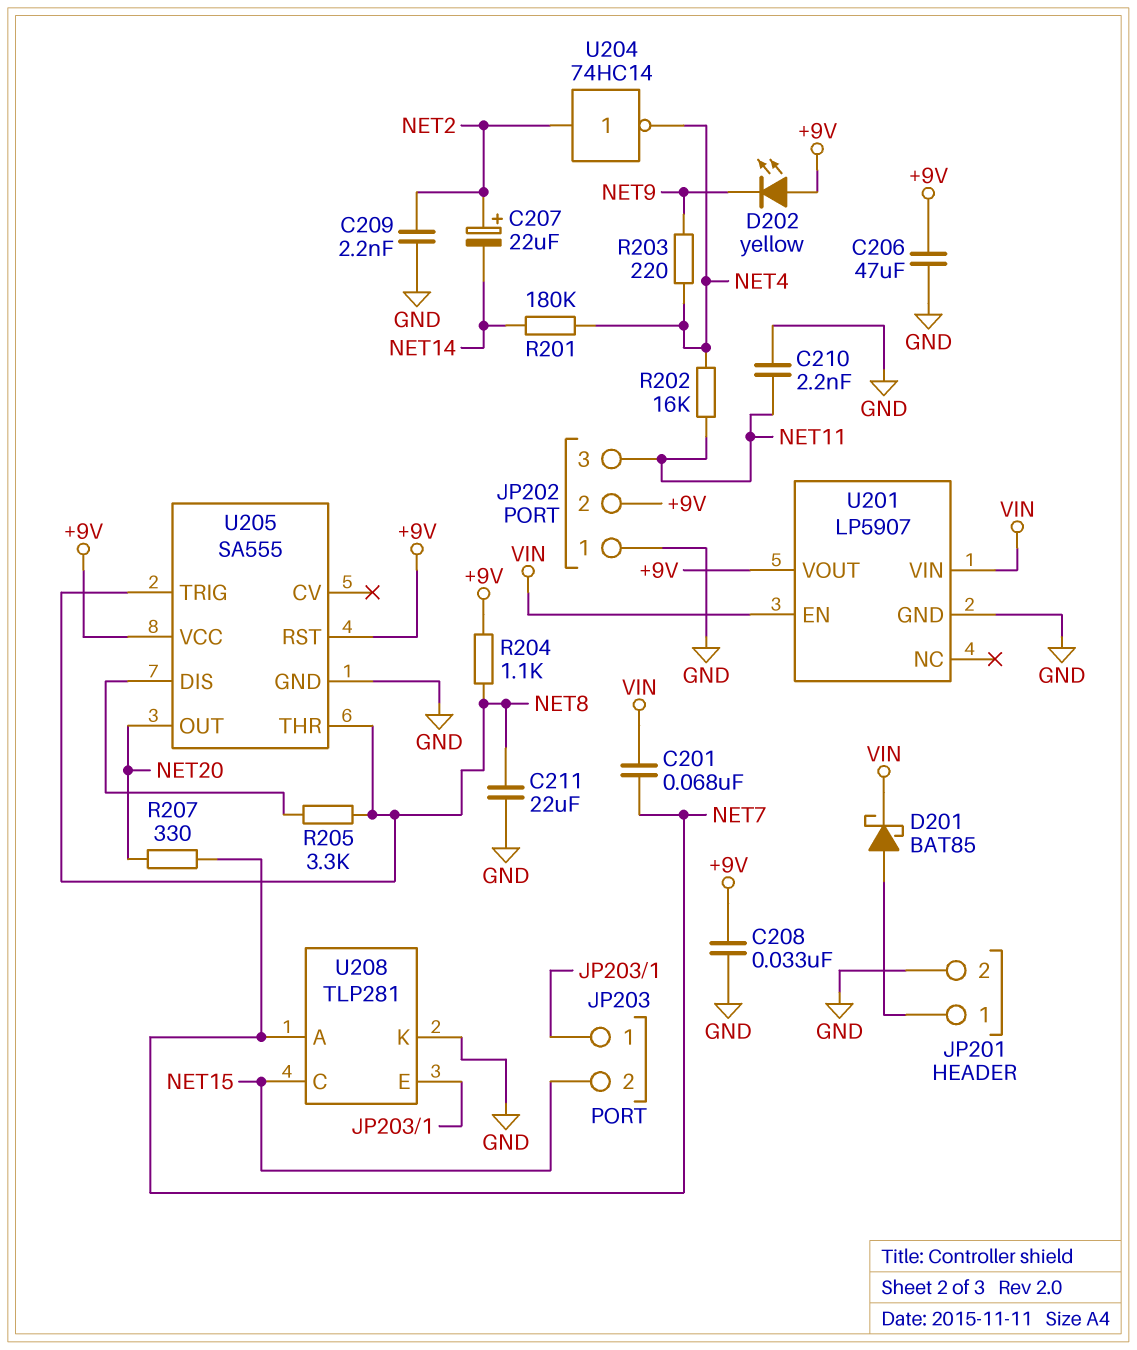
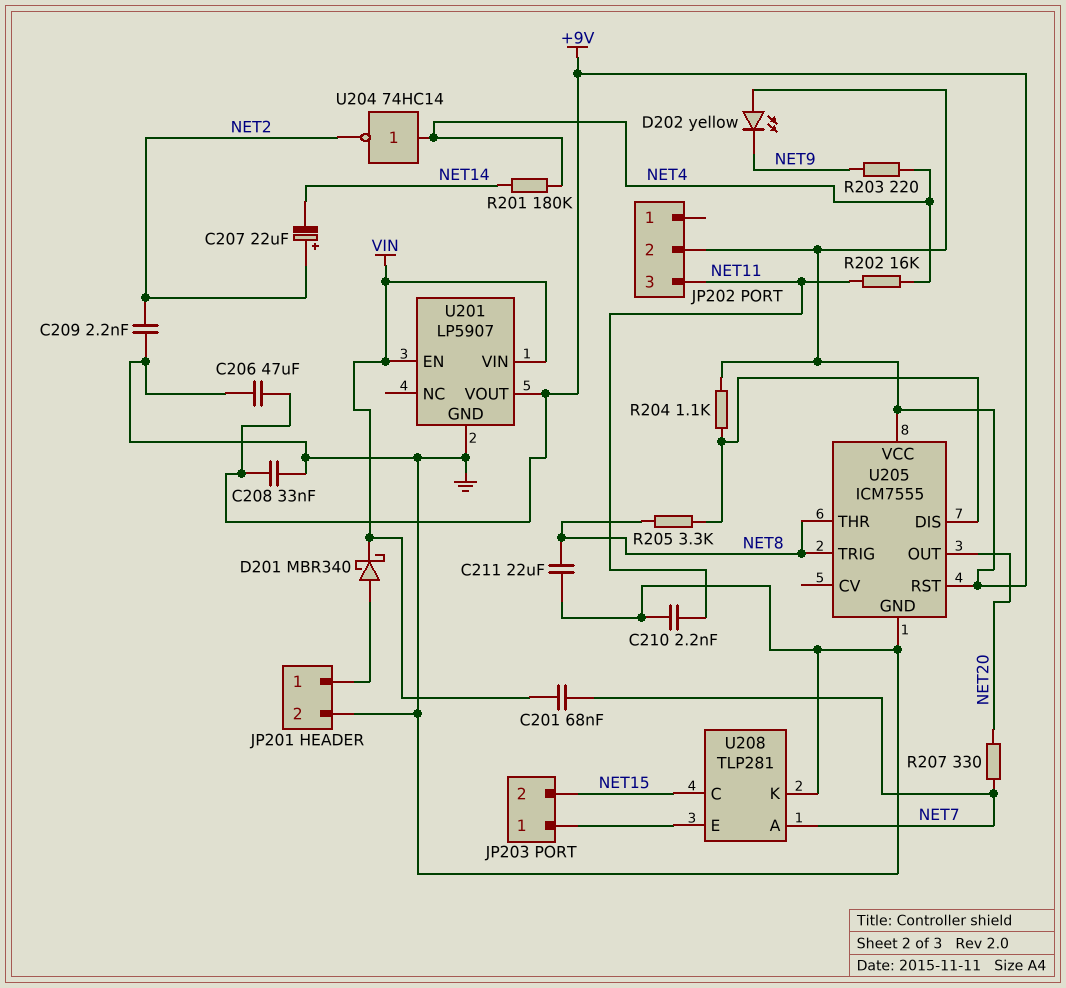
D201: schottky BAT85 (A JP201/1, K VIN) -> schottky MBR340 (A JP201/1, K VIN)
JP202 pin 1: GND -> none
R204: 1.1k (+9V, NET8) -> 1.1k (+9V, U205/DIS)
U204: NOT 74HC14 (in NET2, out NET4) -> NOT 74HC14 (in NET4, out NET2)
U205: SA555 -> ICM7555

